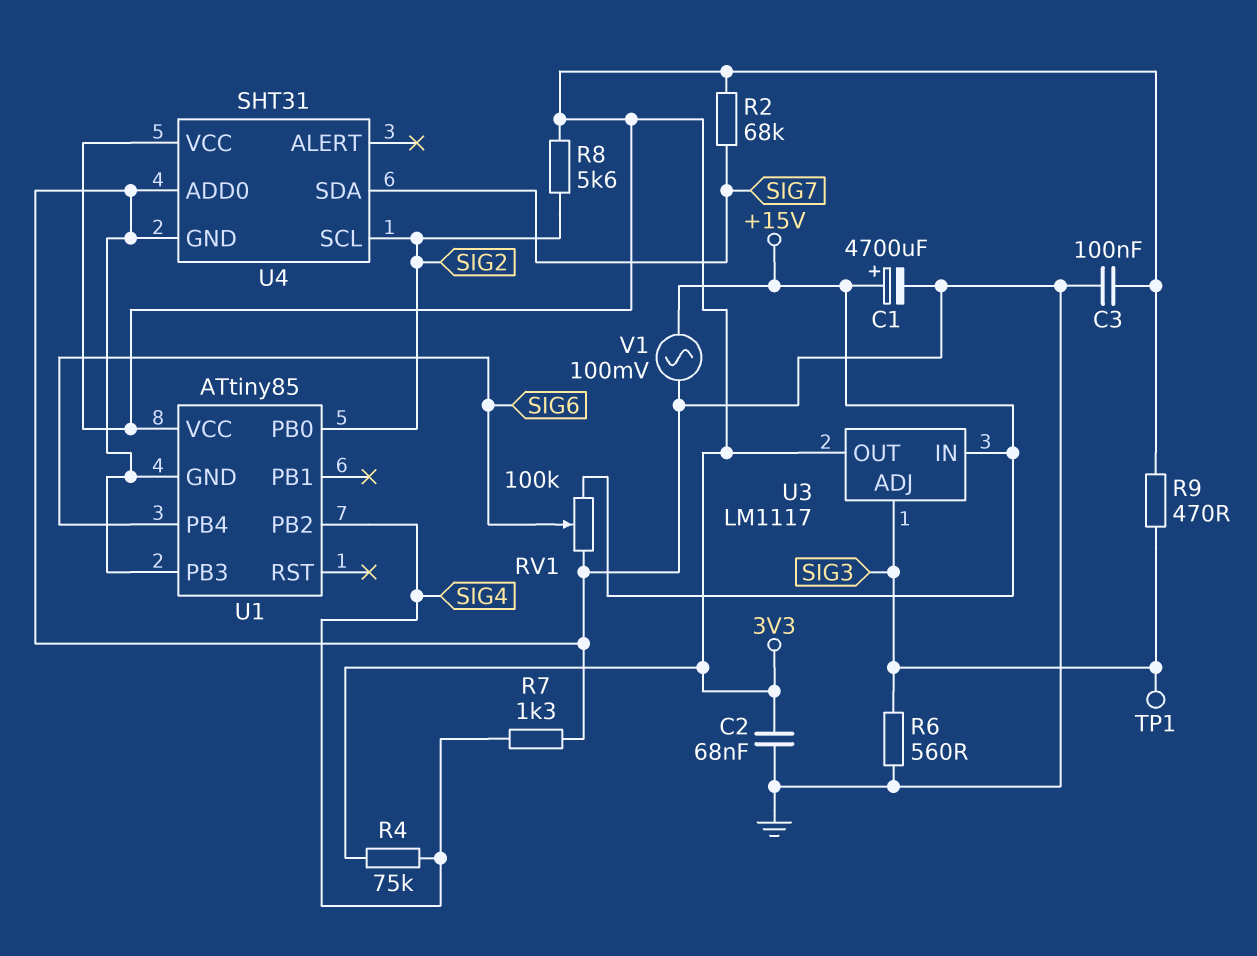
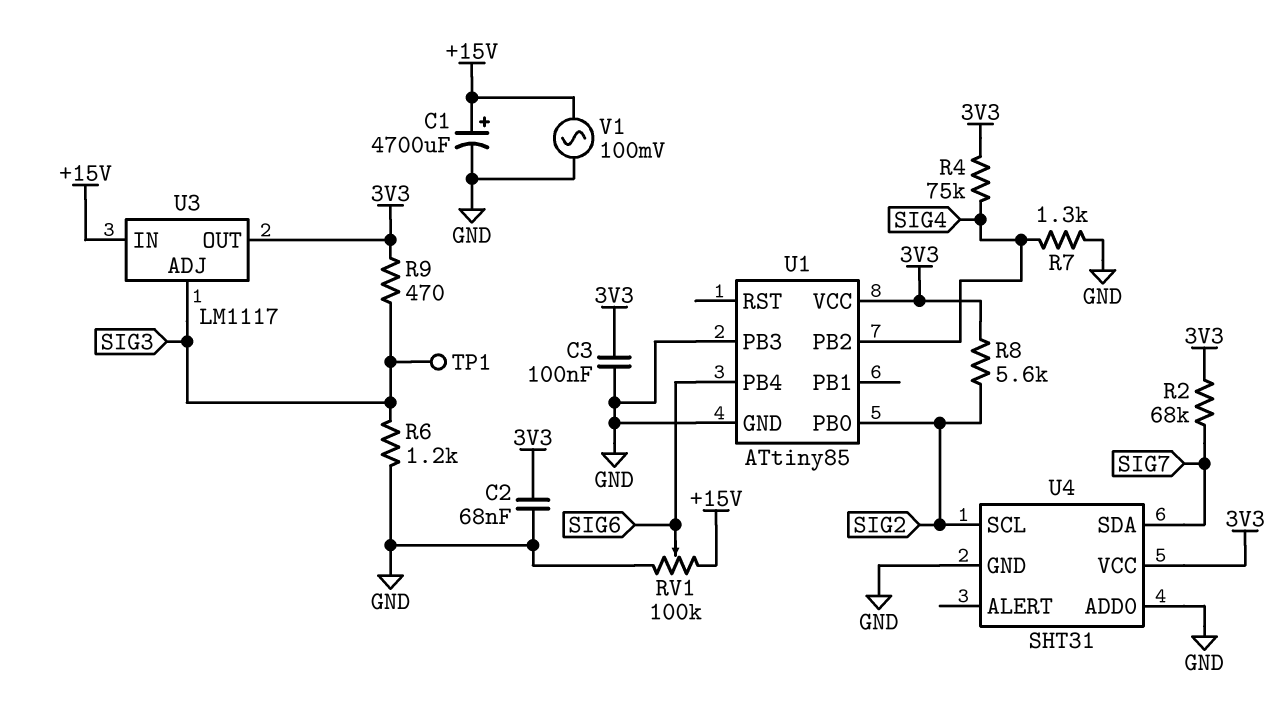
R6: 560 (GND, SIG3) -> 1.2k (GND, SIG3)

